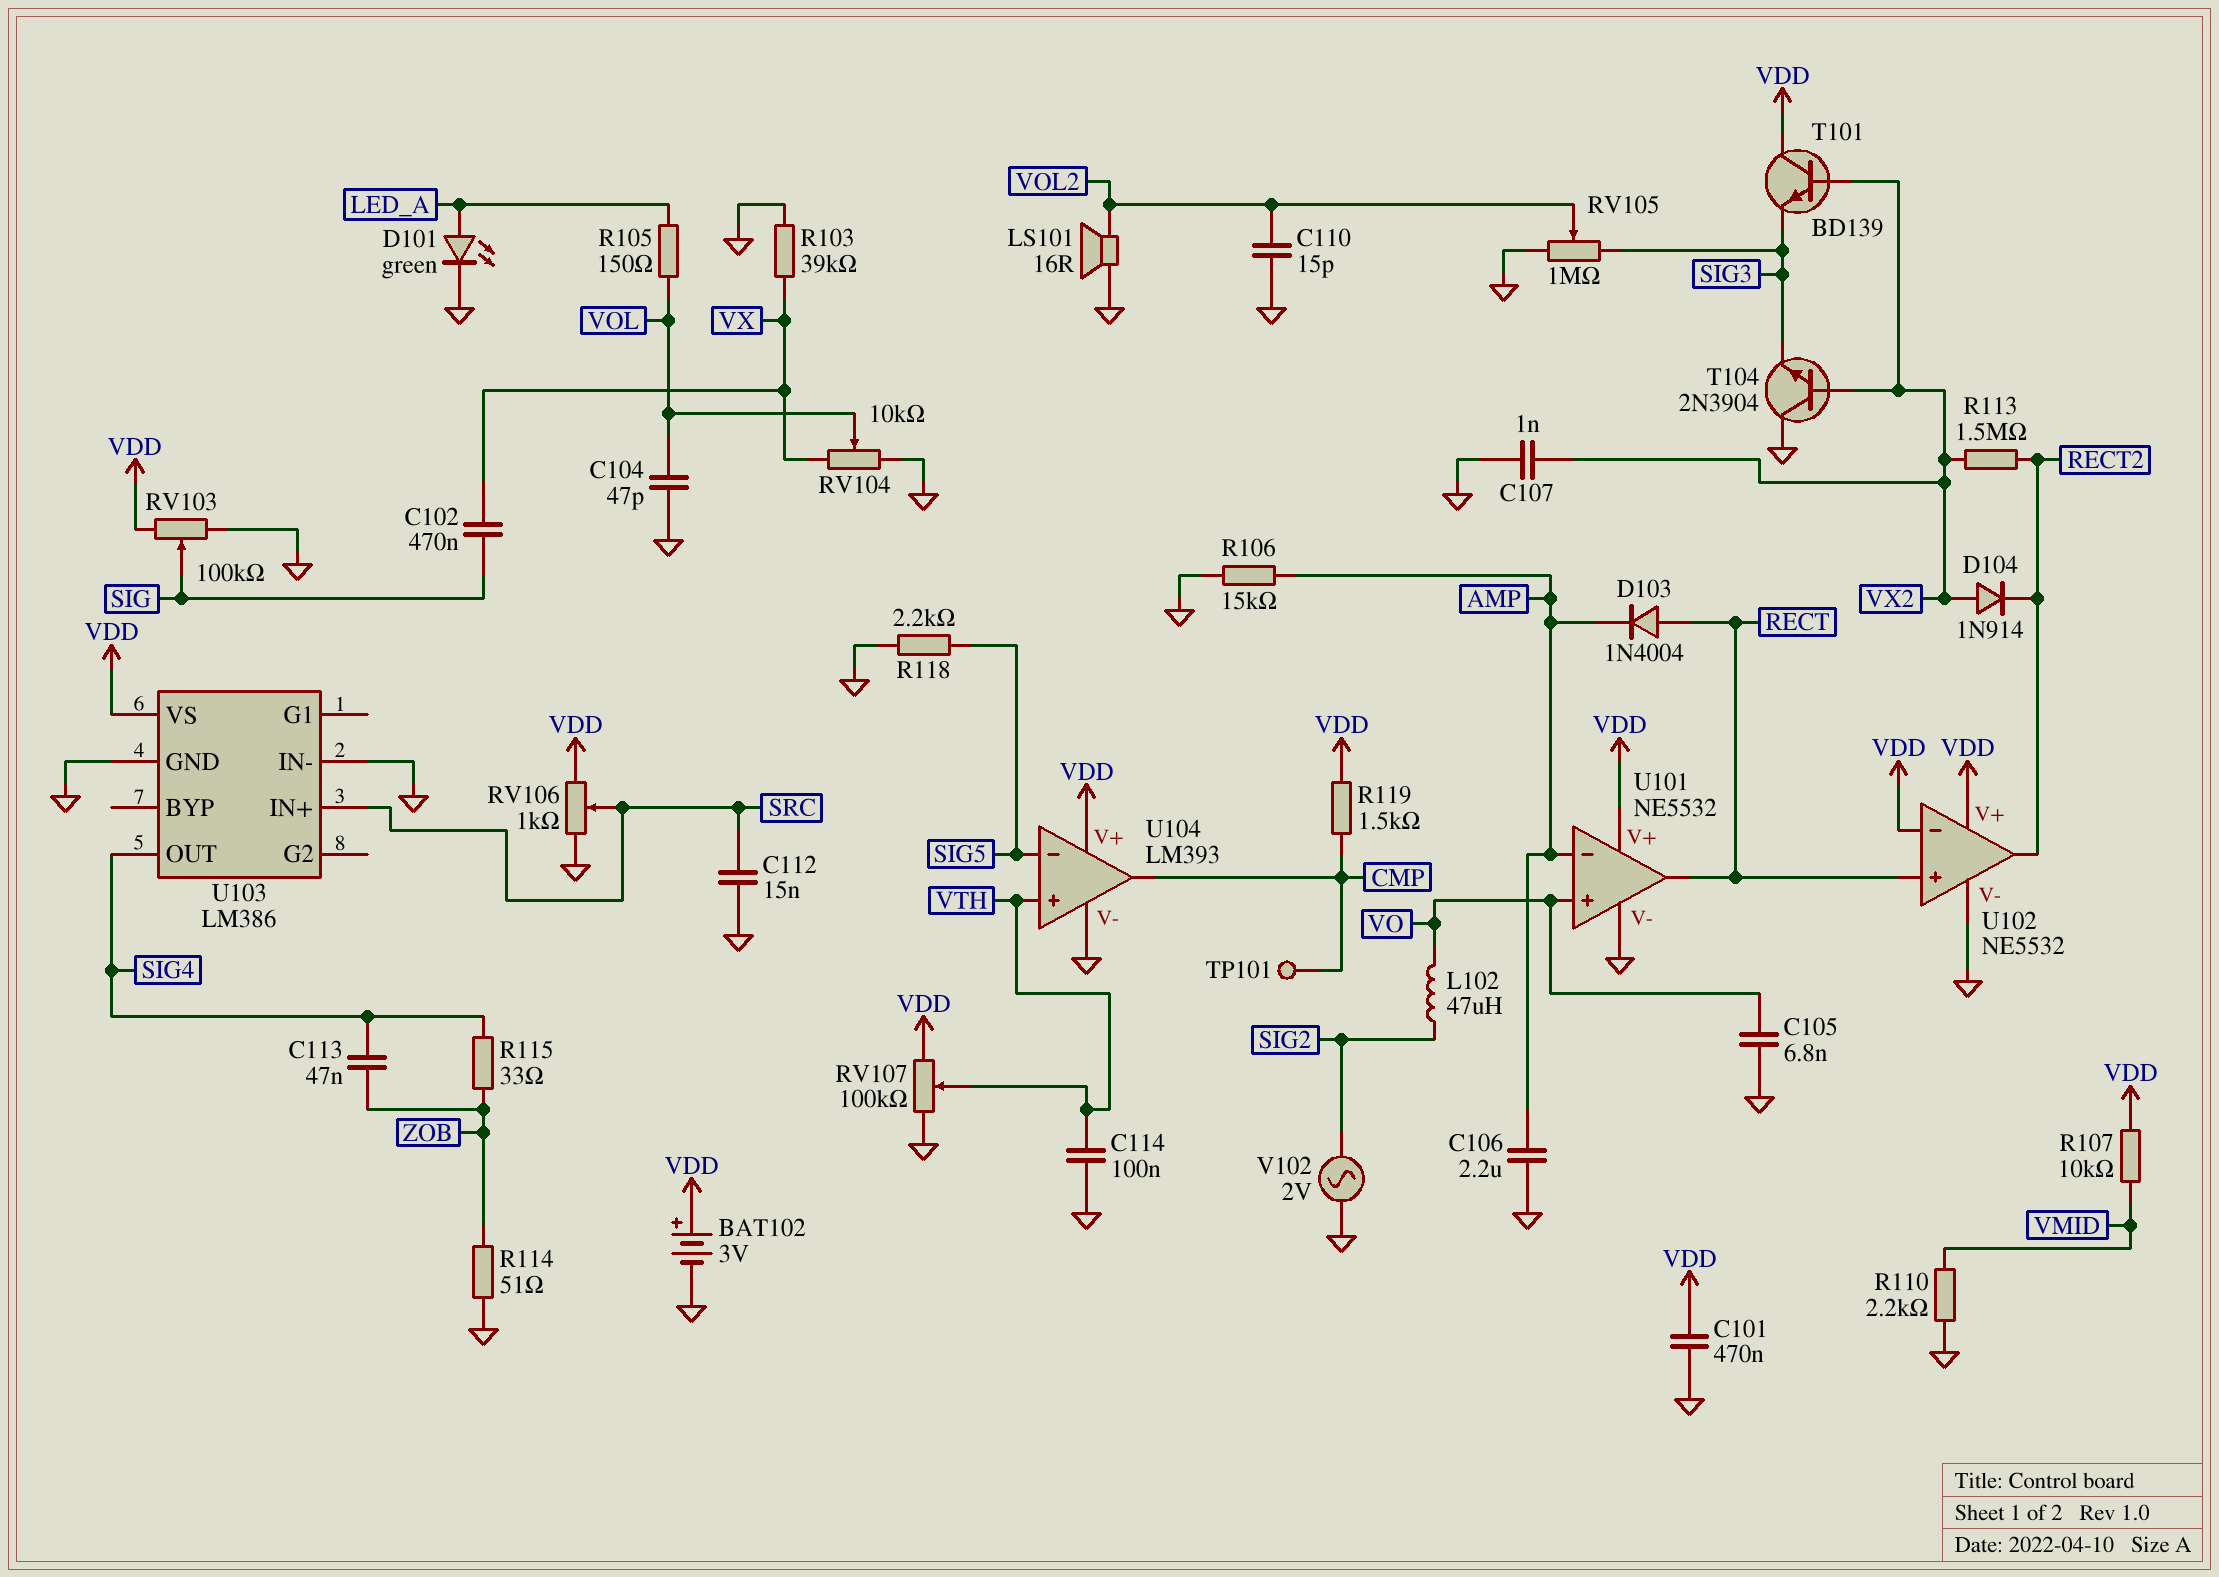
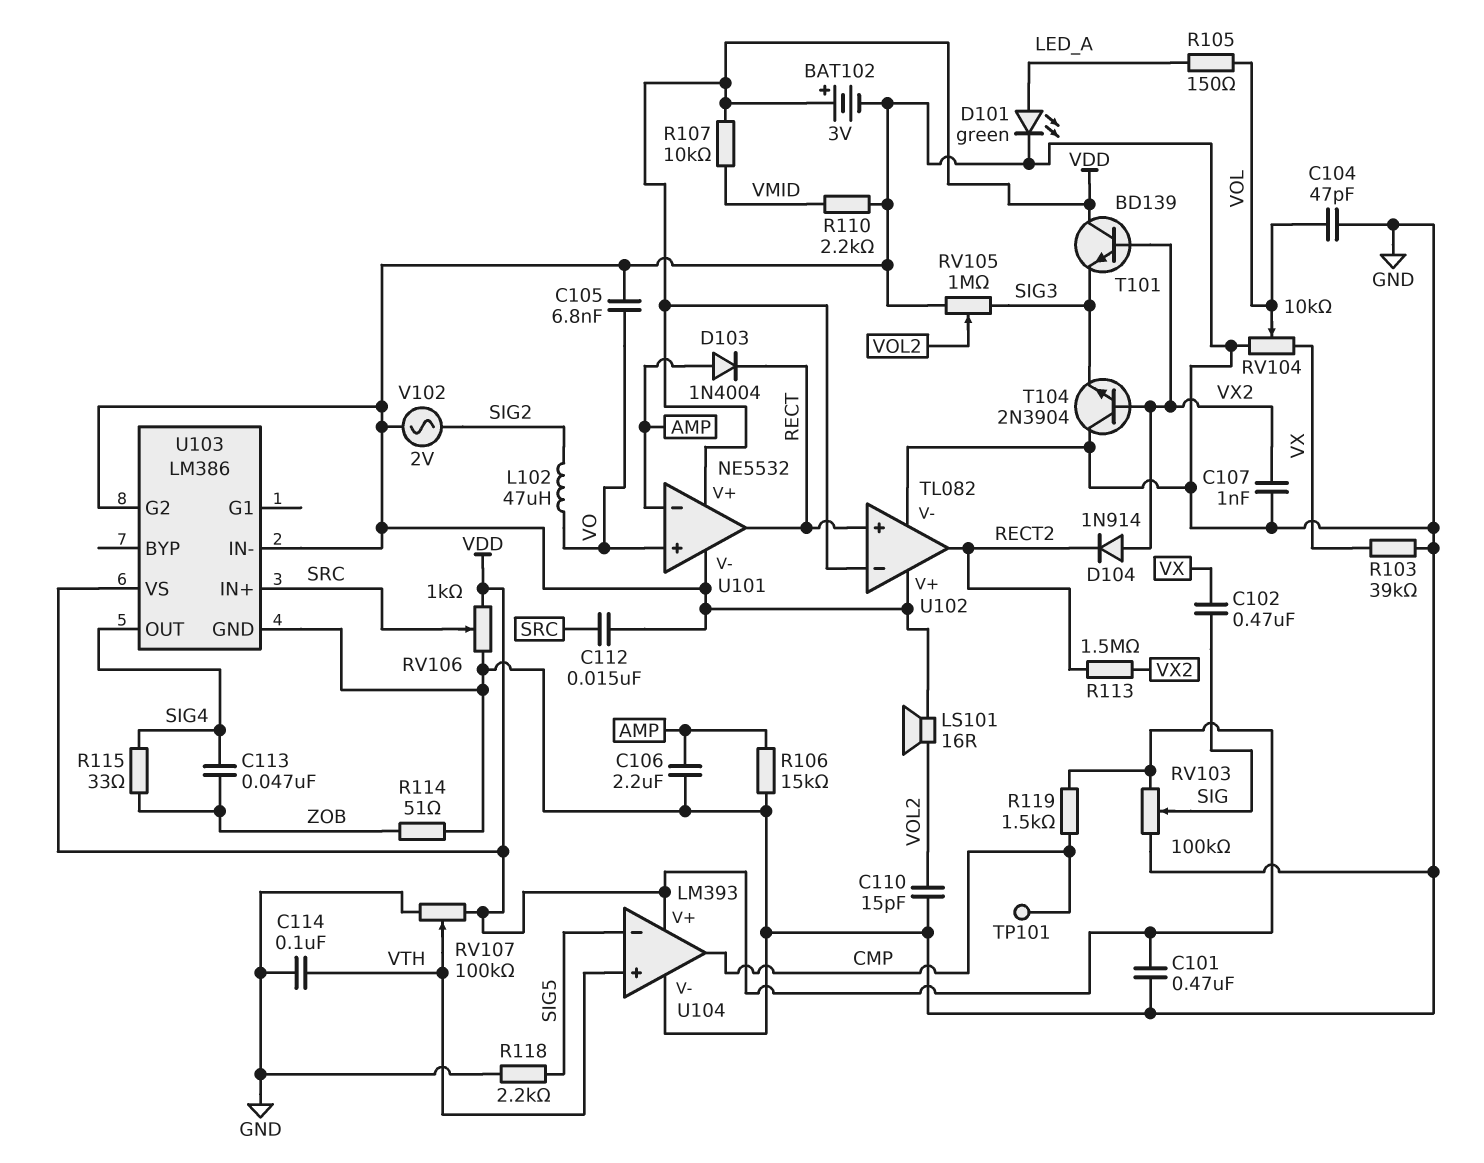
D103: diode 1N4004 (A RECT, K AMP) -> diode 1N4004 (A AMP, K RECT)
U102: NE5532 -> TL082
U102 pin V+: VDD -> GND
U103 pin G2: none -> GND

